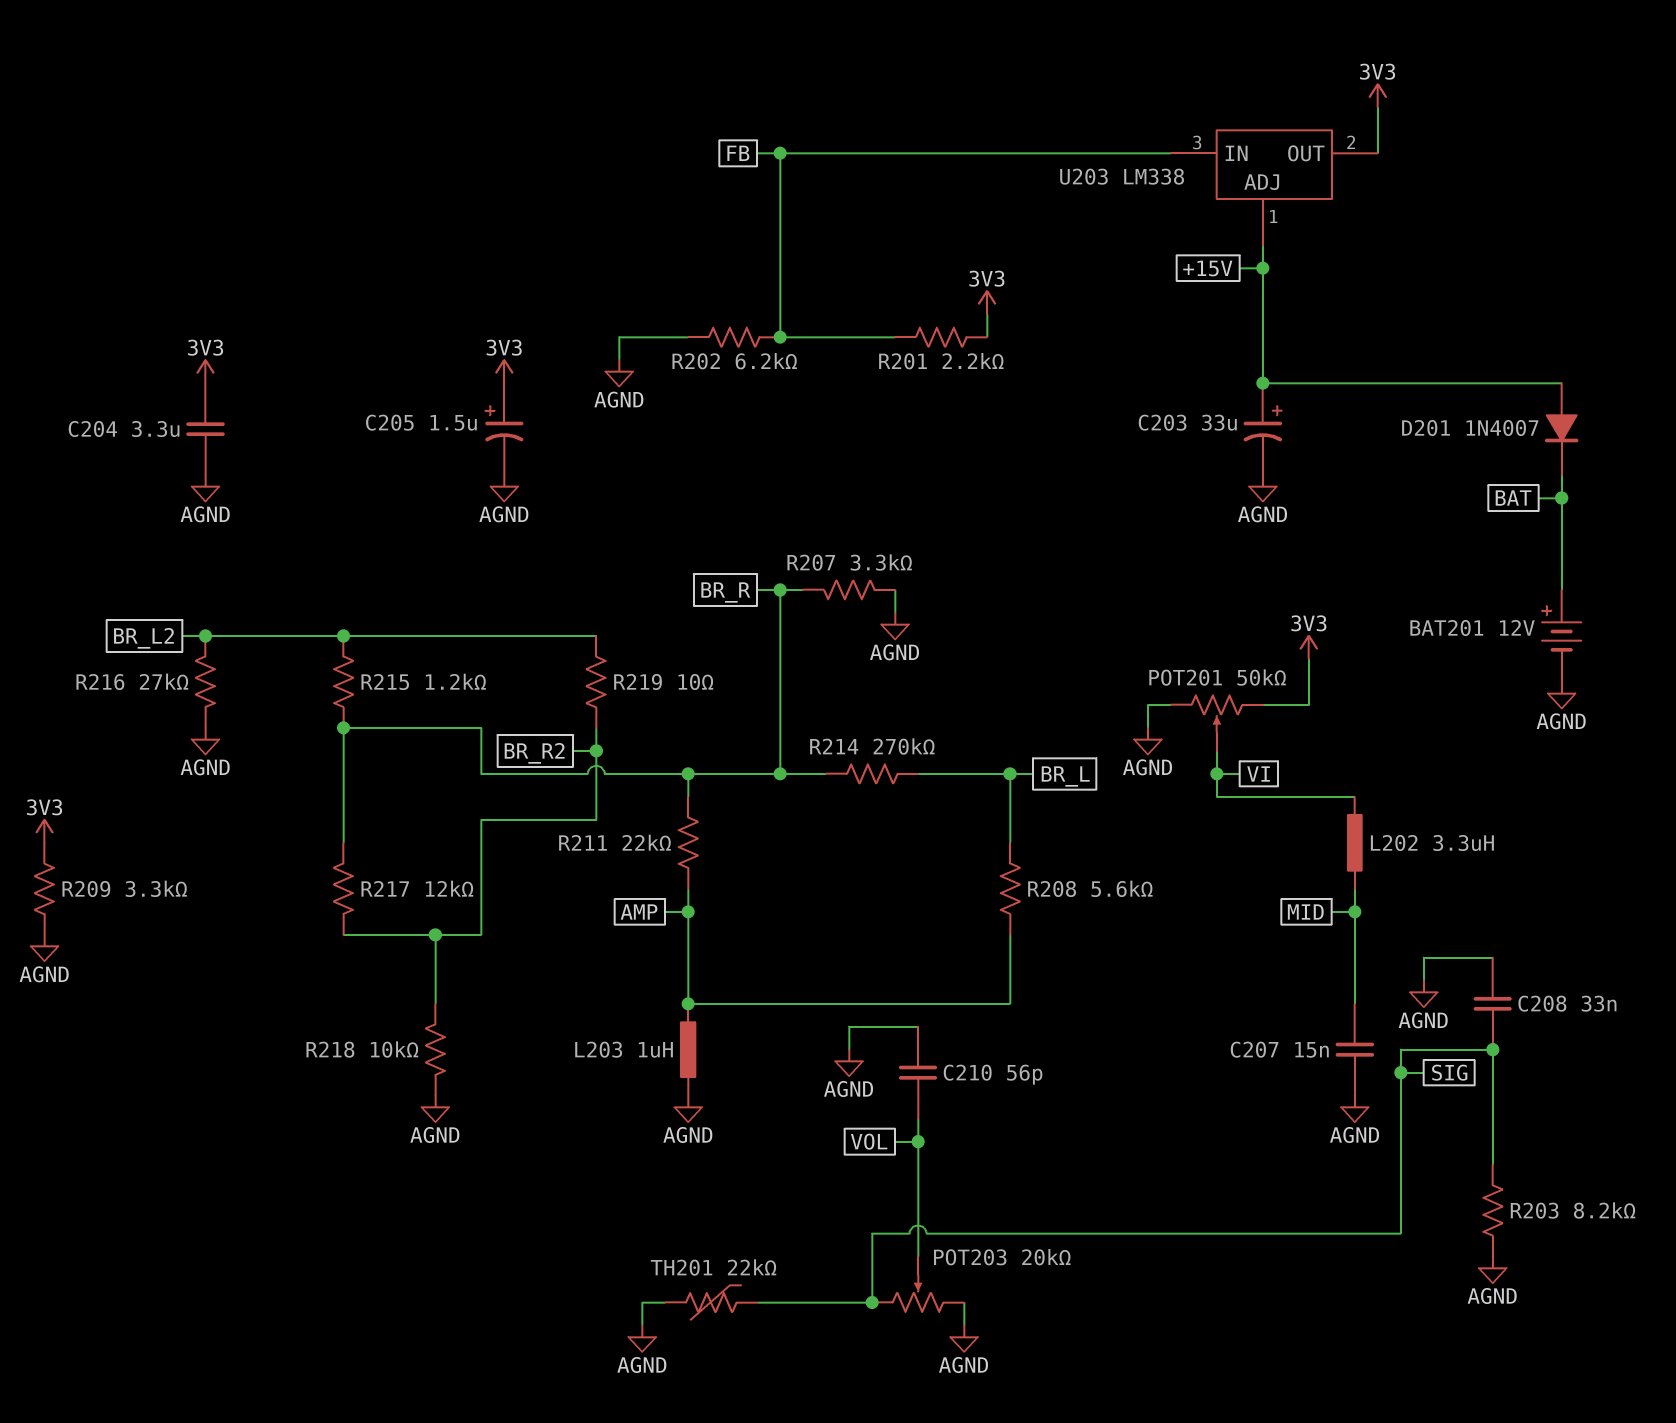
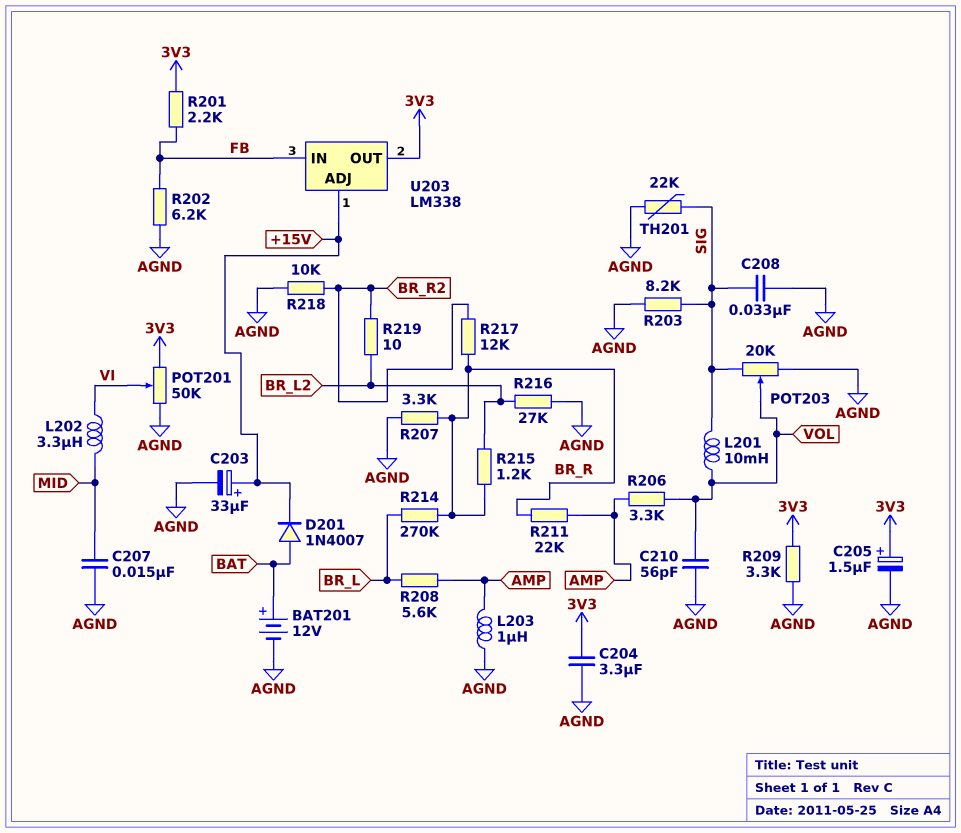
D201: diode 1N4007 (A +15V, K BAT) -> diode 1N4007 (A BAT, K +15V)
L201: none -> 10mH (SIG, VOL)
R206: none -> 3.3k (AMP, VOL)

